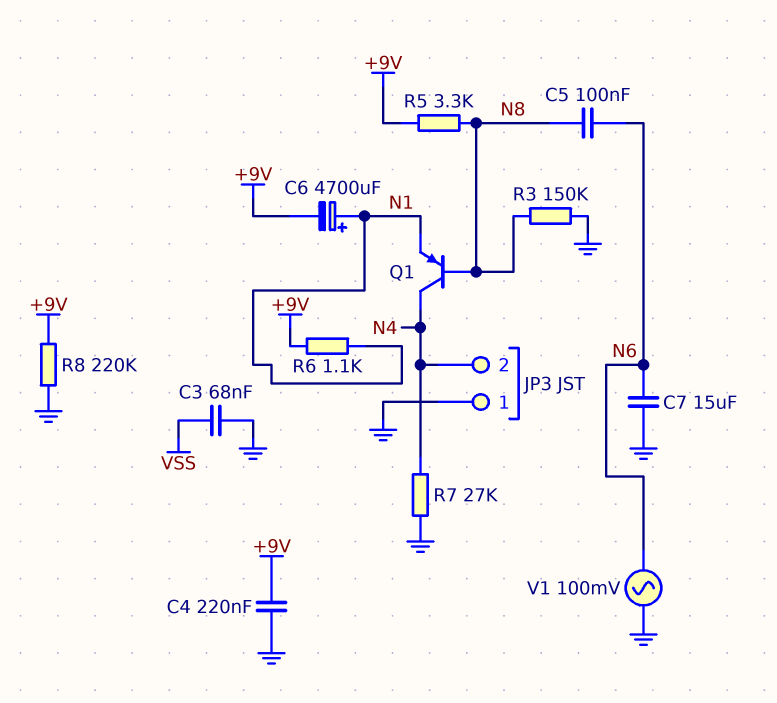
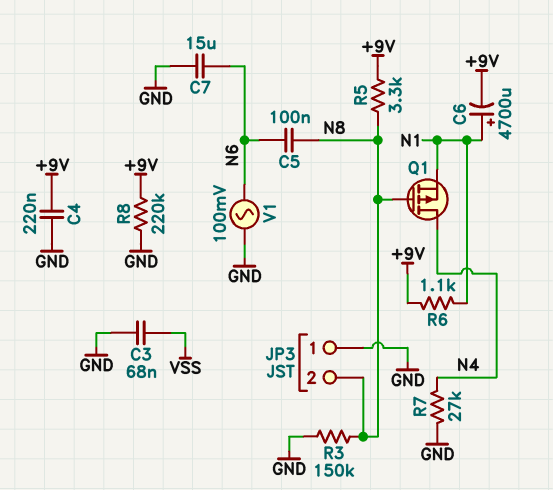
JP3 pin 2: N4 -> N8
Q1: PNP (B N8, C N4, E N1) -> PMOS (G N8, D N4, S N1)

